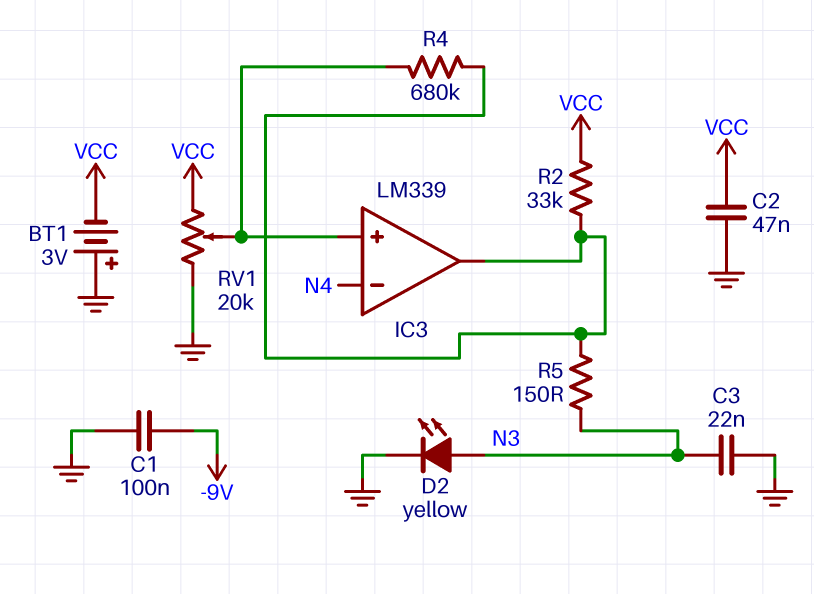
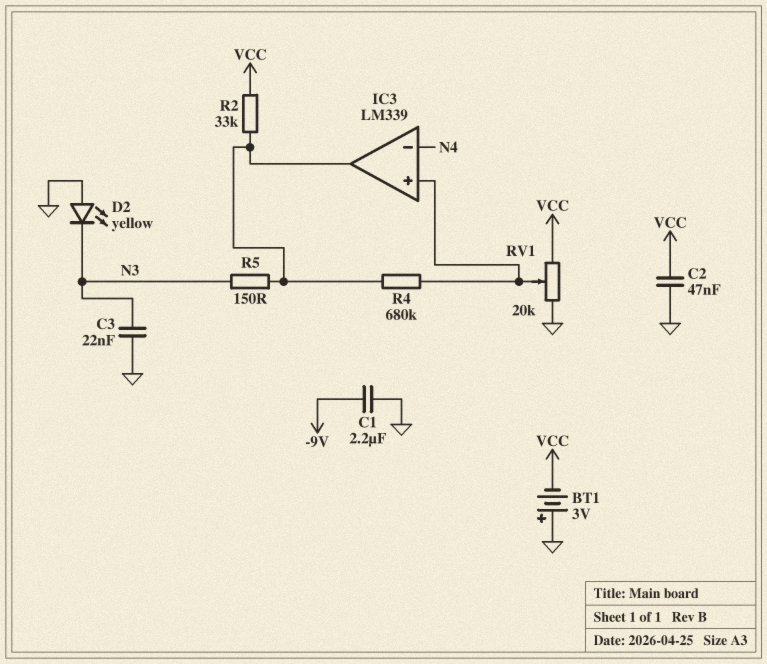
C1: 100nF (-9V, GND) -> 2.2uF (-9V, GND)
D2: LED yellow (A N3, K GND) -> LED yellow (A GND, K N3)

